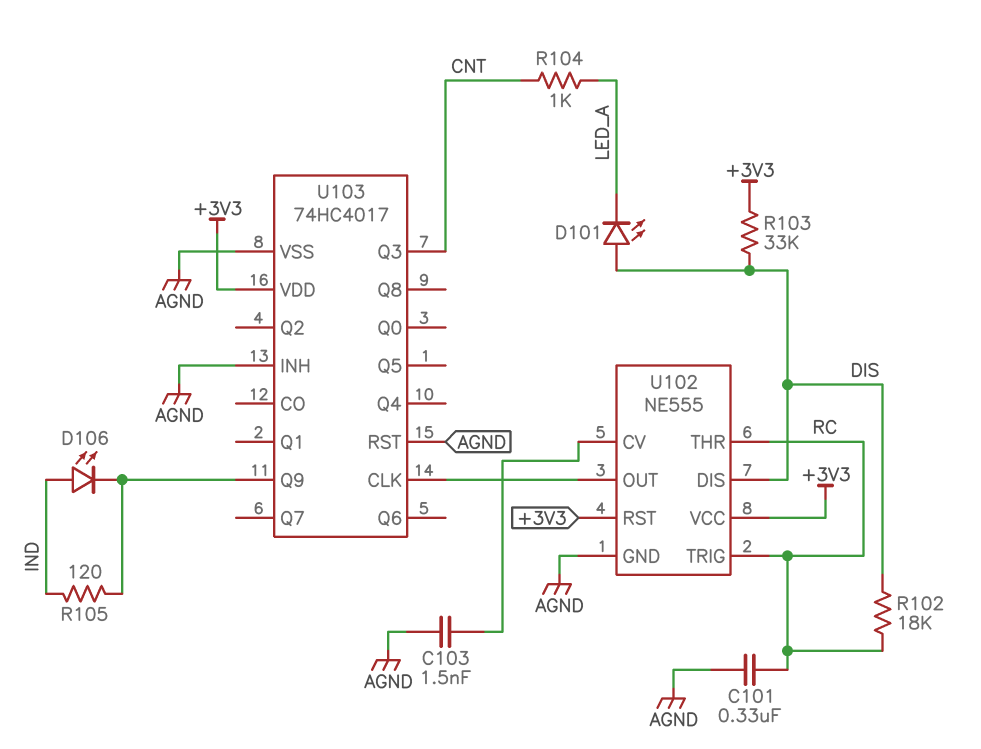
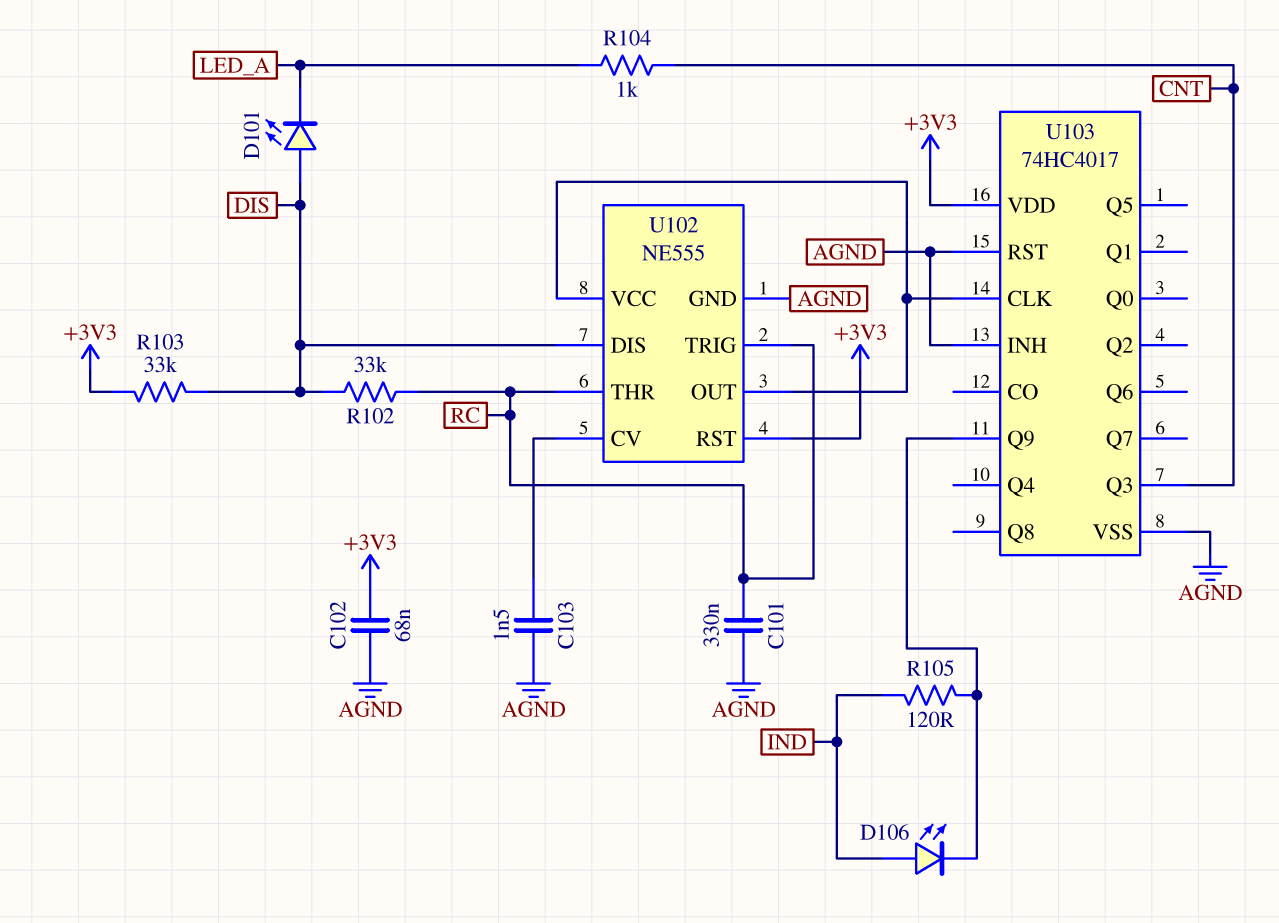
C102: none -> 68nF (+3V3, AGND)
R102: 18k (DIS, RC) -> 33k (DIS, RC)
U102 pin VCC: +3V3 -> U102/OUT

